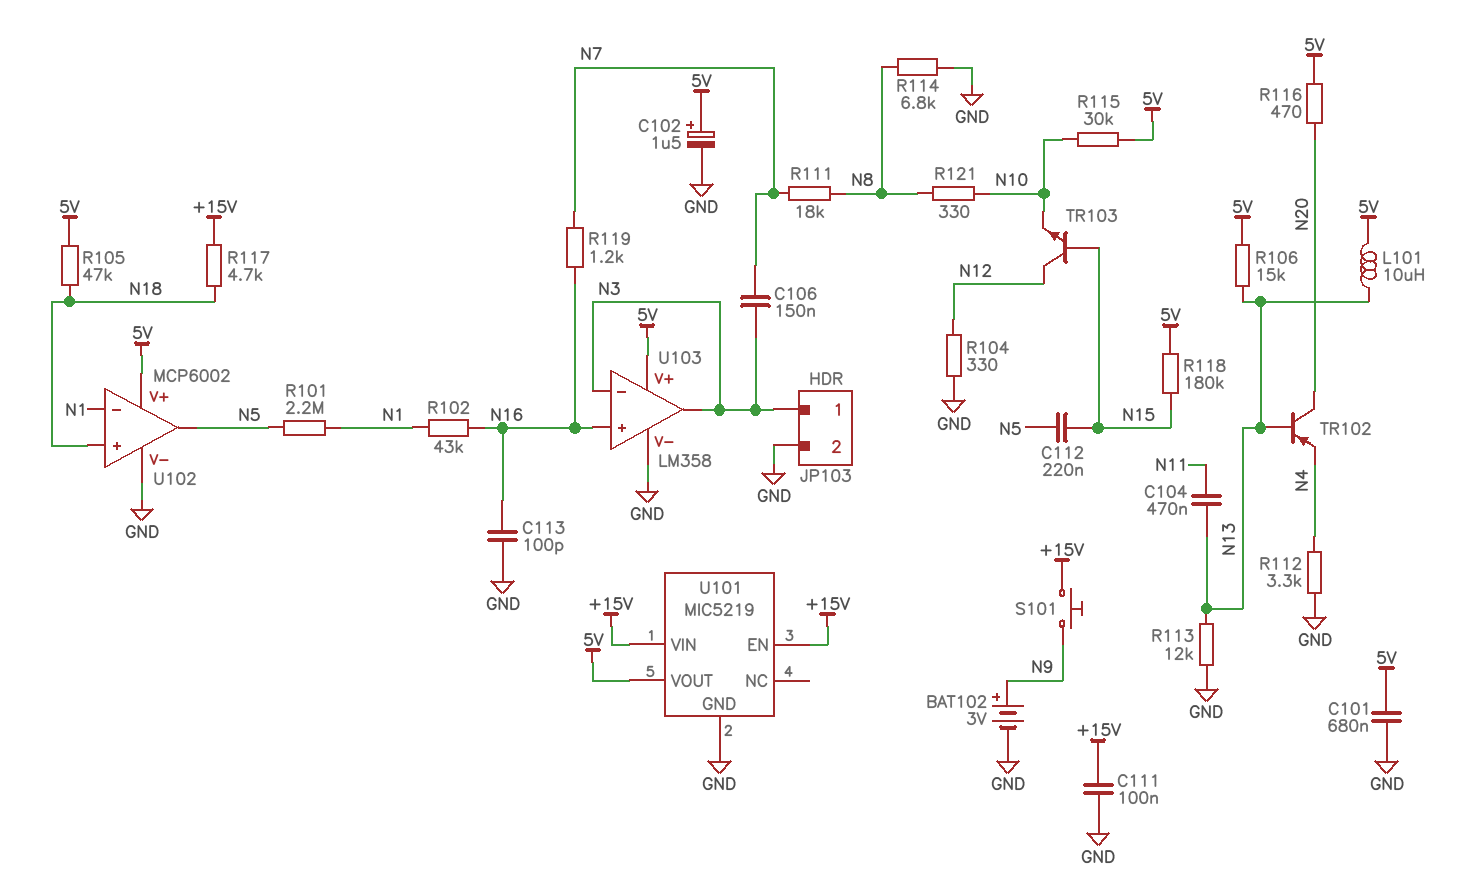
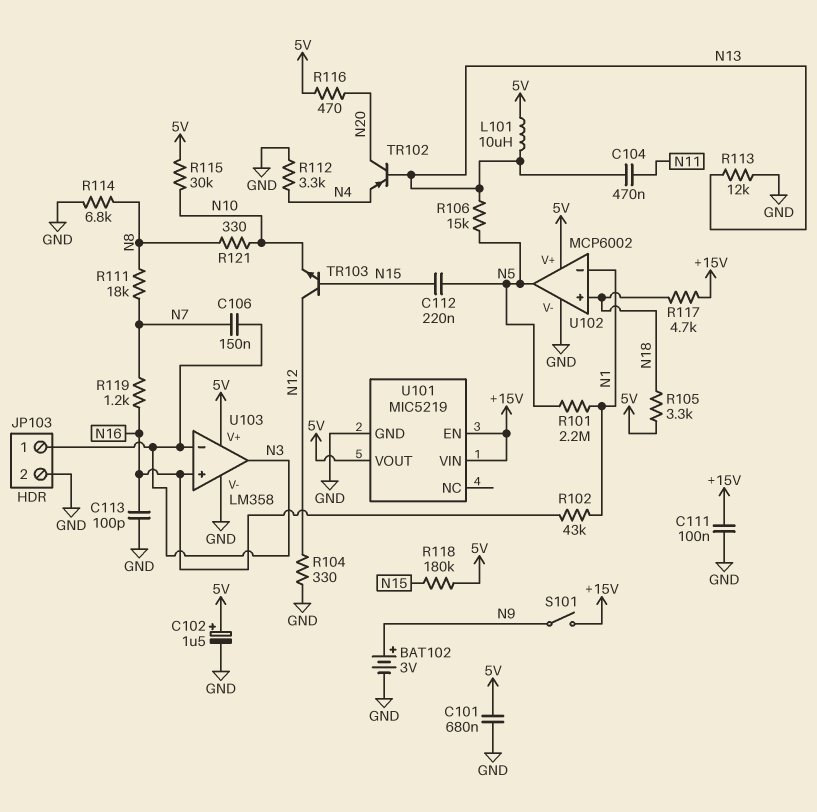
R105: 47k (5V, N18) -> 3.3k (5V, N18)
R106: 15k (5V, N13) -> 15k (N5, N13)
S101: button (+15V, N9) -> switch (+15V, N9)

